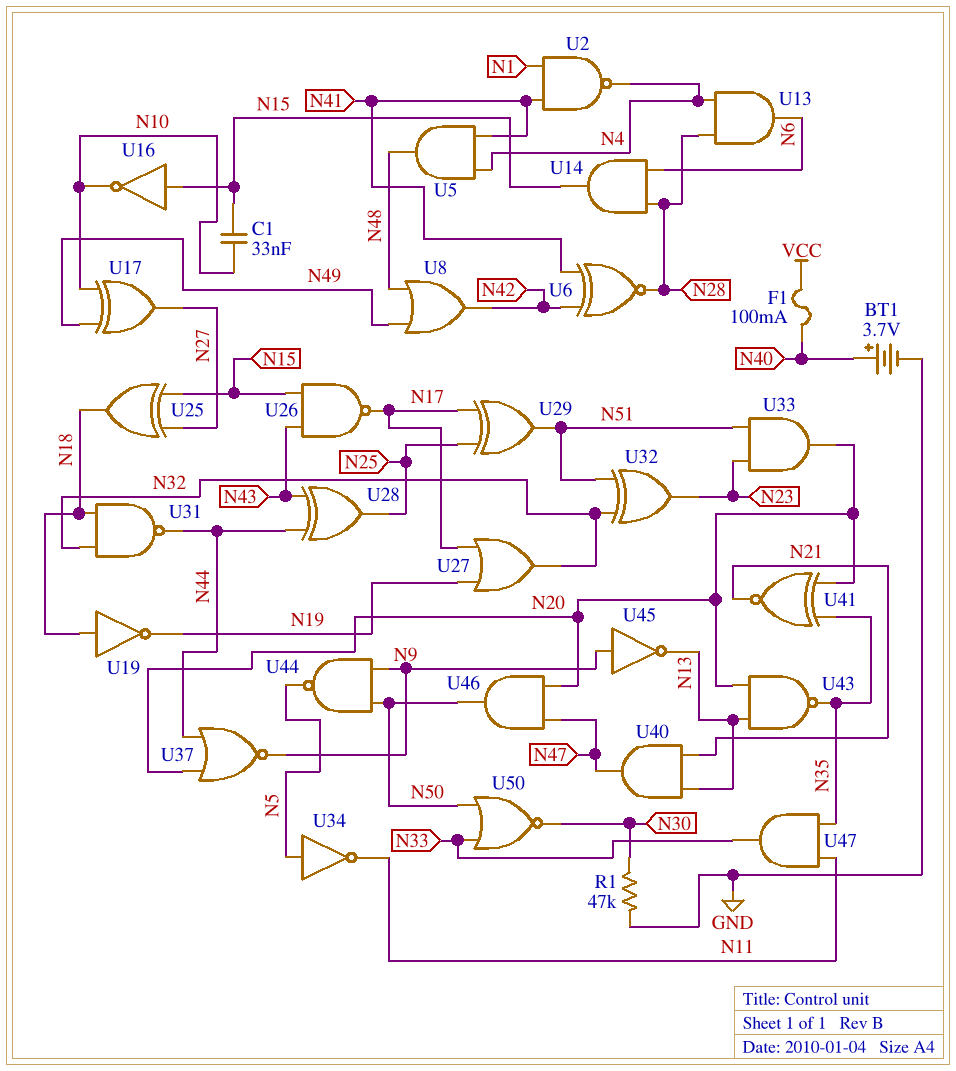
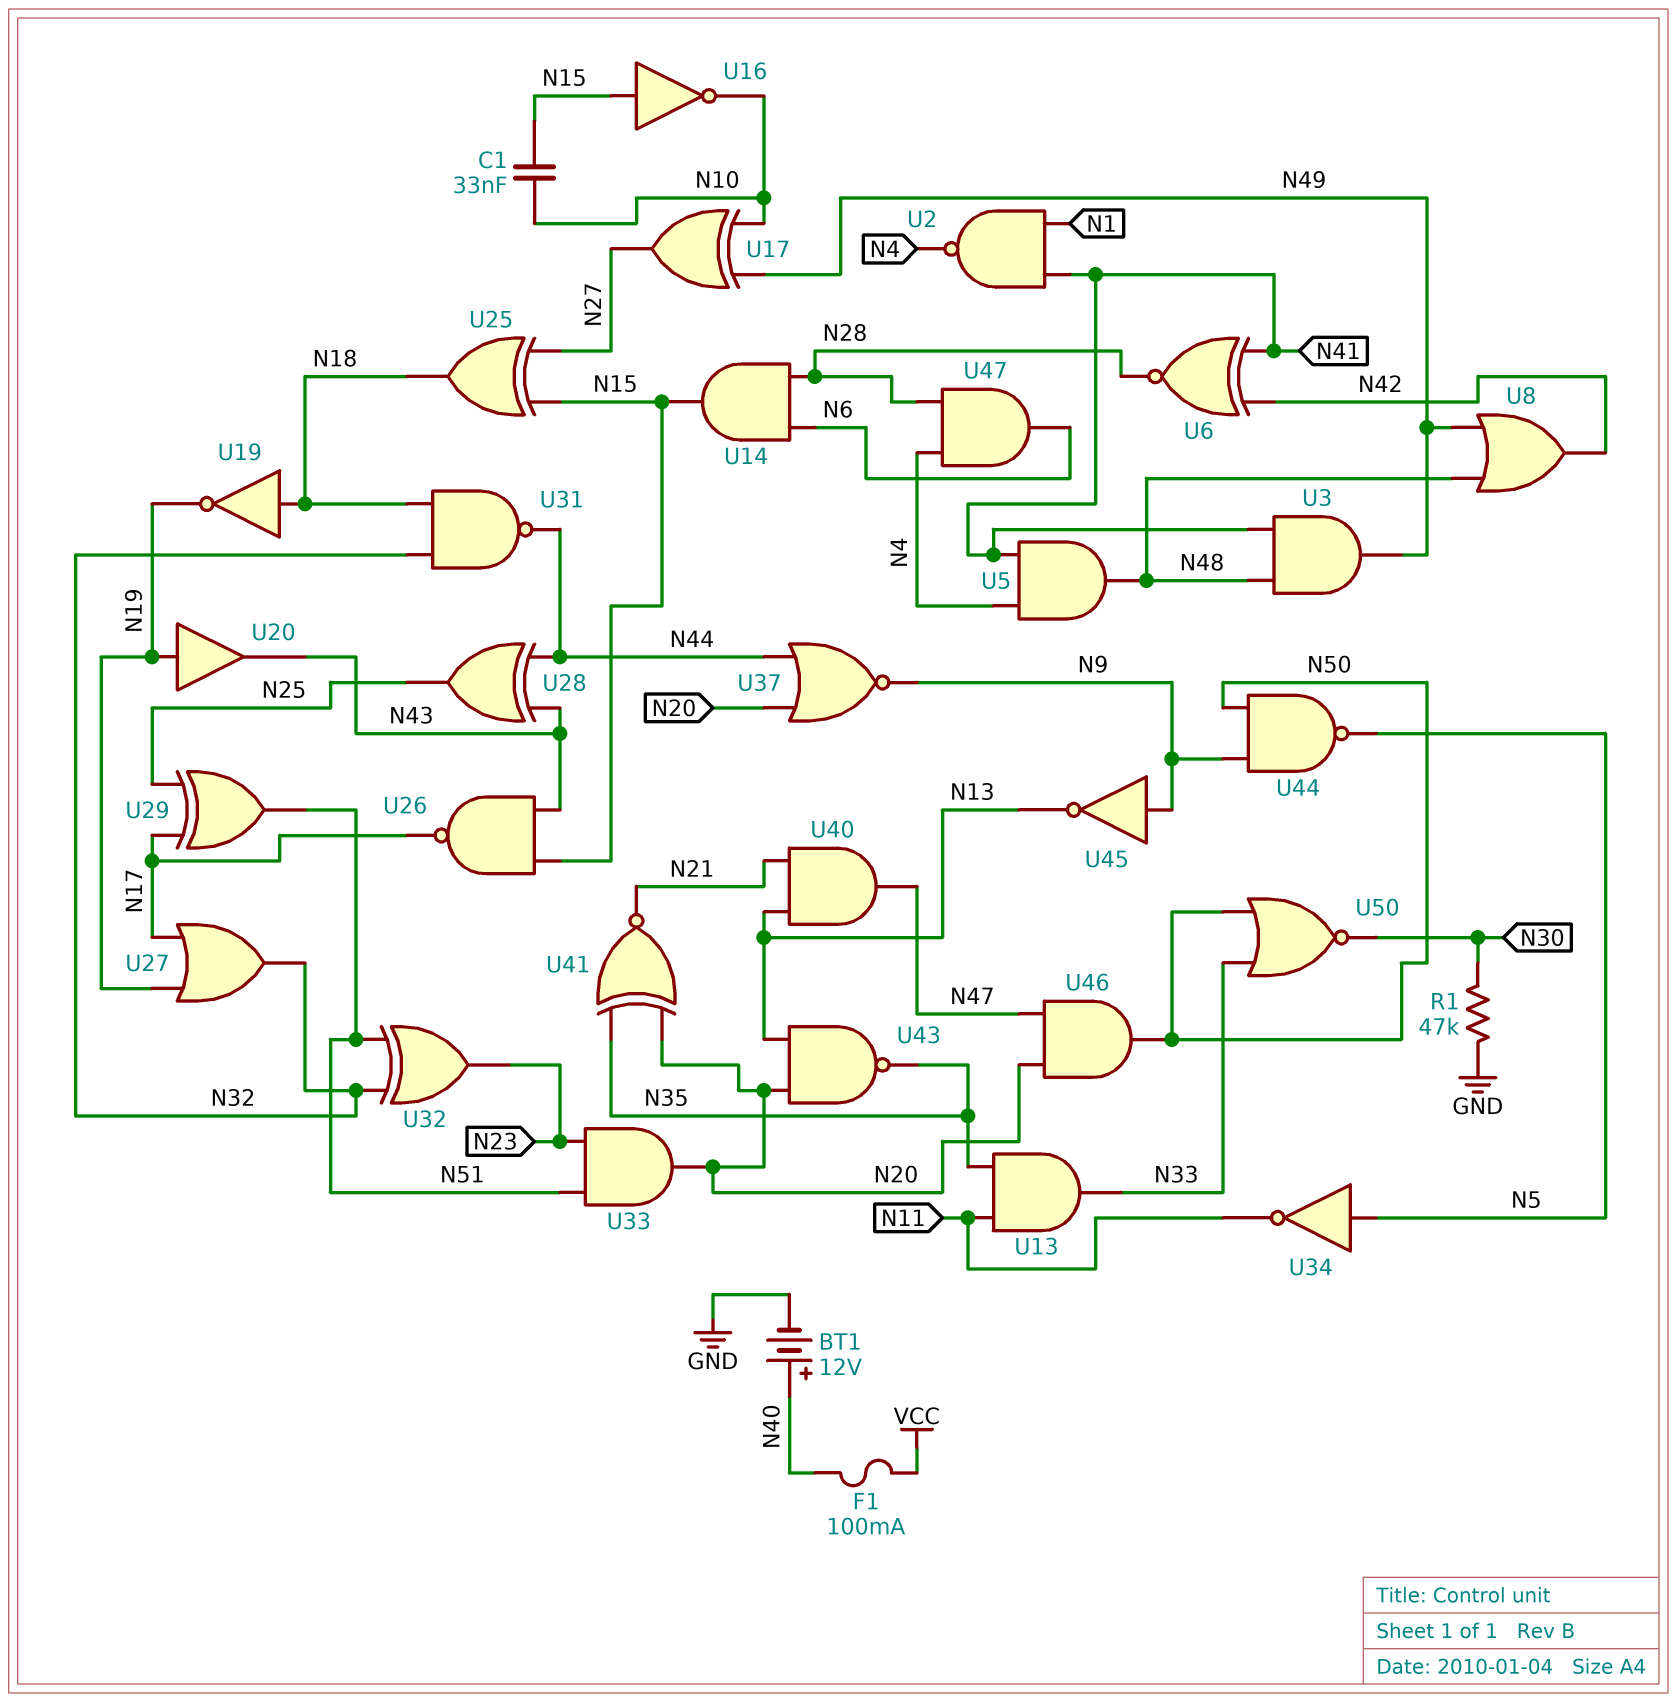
BT1: 3.7V (plus N40, minus GND) -> 12V (plus N40, minus GND)
U3: none -> AND (in N41, in N48, out N49)
U13: AND (in N4, in N28, out N6) -> AND (in N11, in N35, out N33)
U20: none -> buffer (in N19, out N43)
U47: AND (in N11, in N35, out N33) -> AND (in N4, in N28, out N6)

